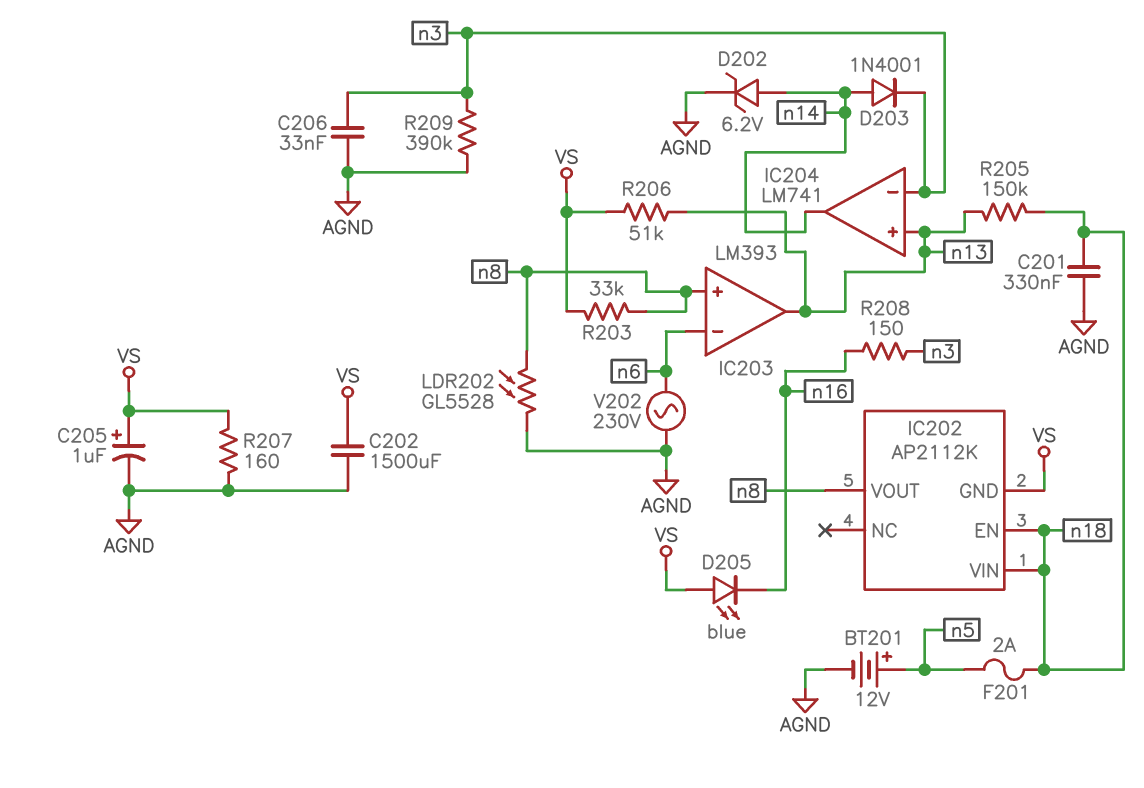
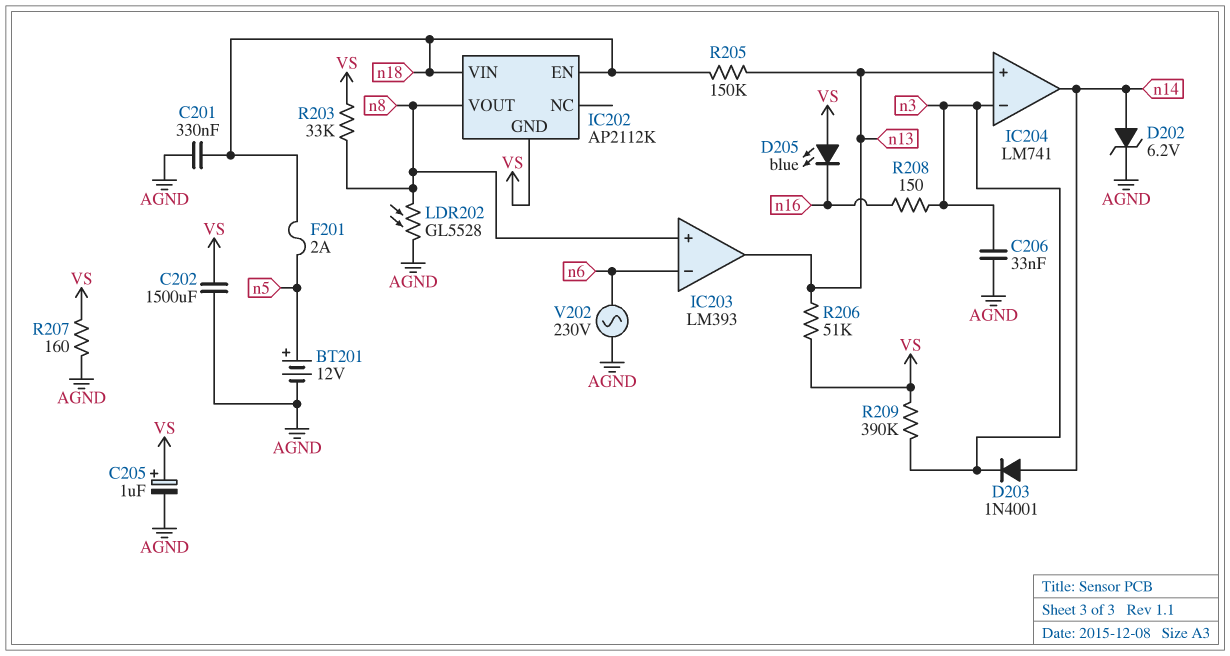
R209: 390k (AGND, n3) -> 390k (VS, n3)

